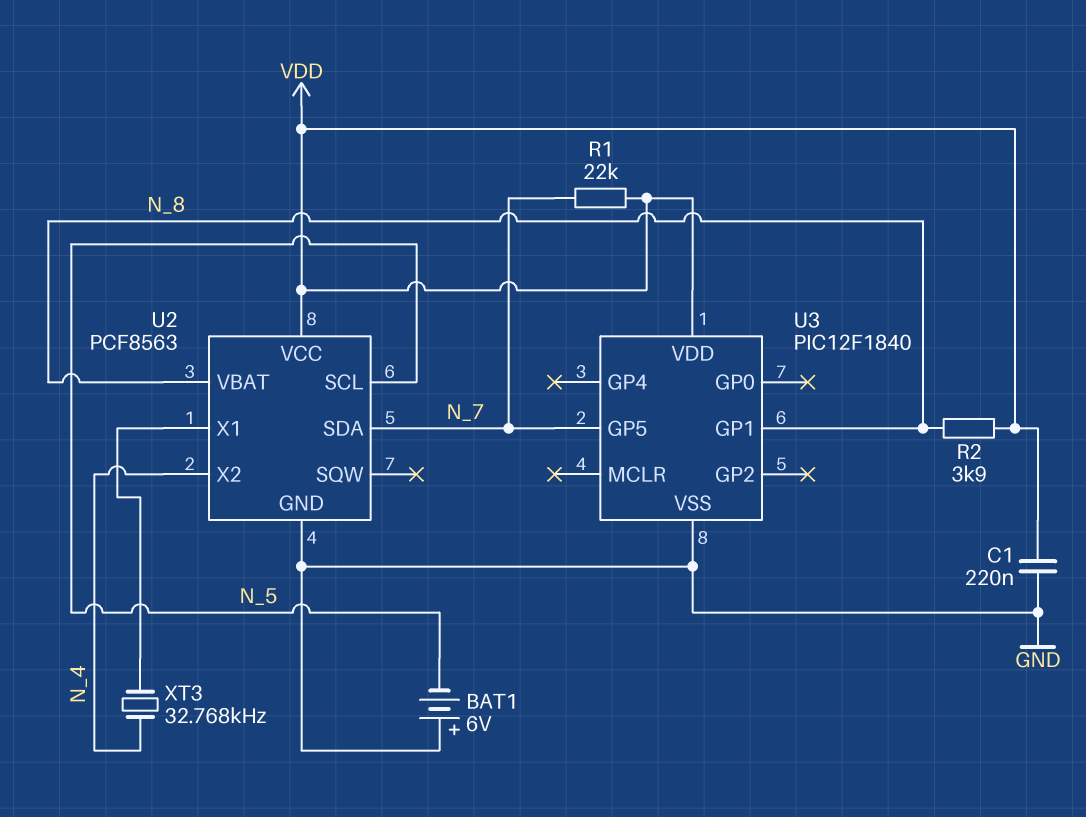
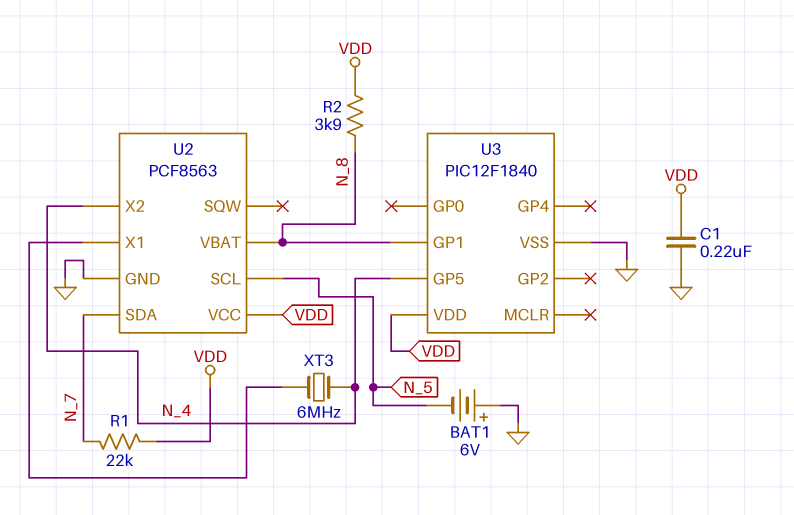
U3 pin GP5: N_7 -> N_4
XT3: 32.768kHz (N_4, U2/X1) -> 6MHz (N_4, U2/X1)

